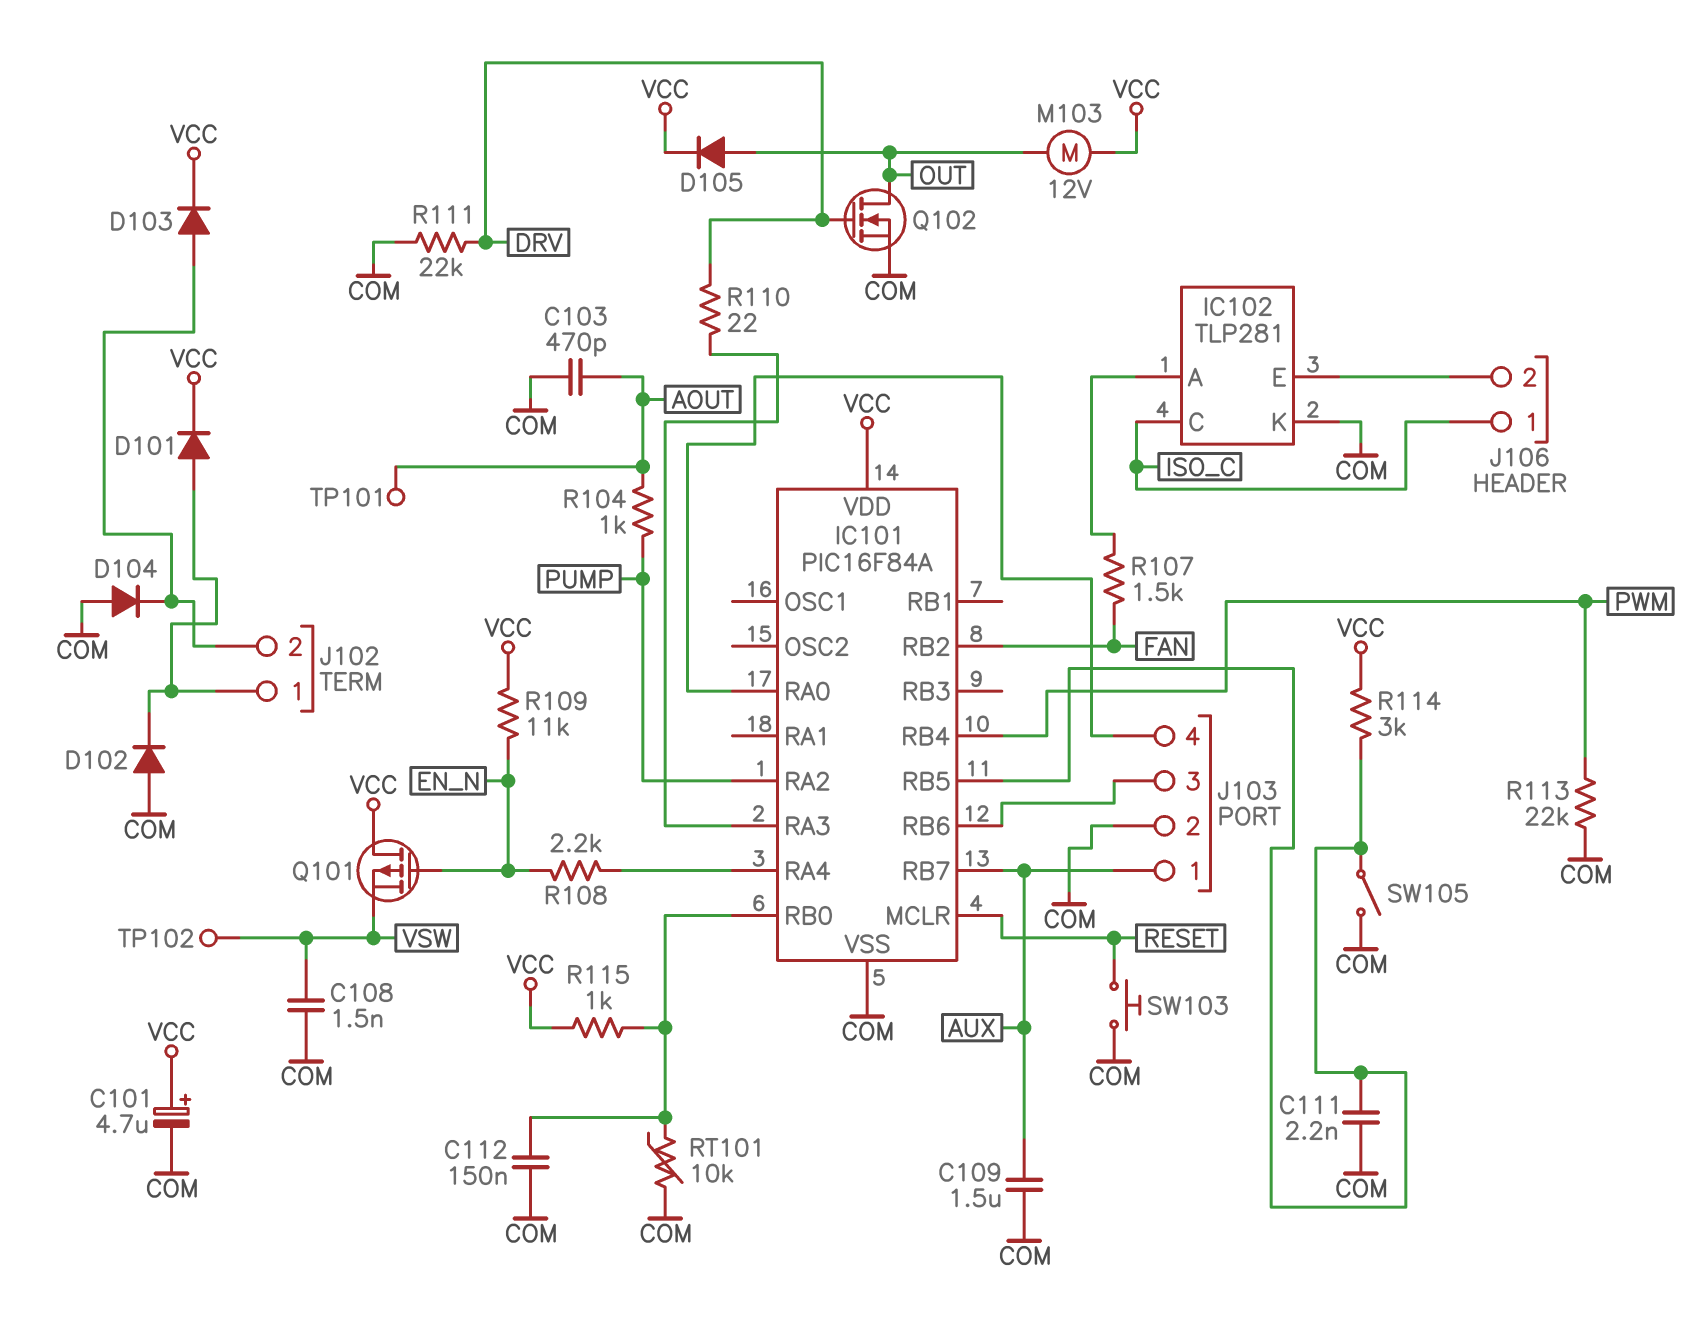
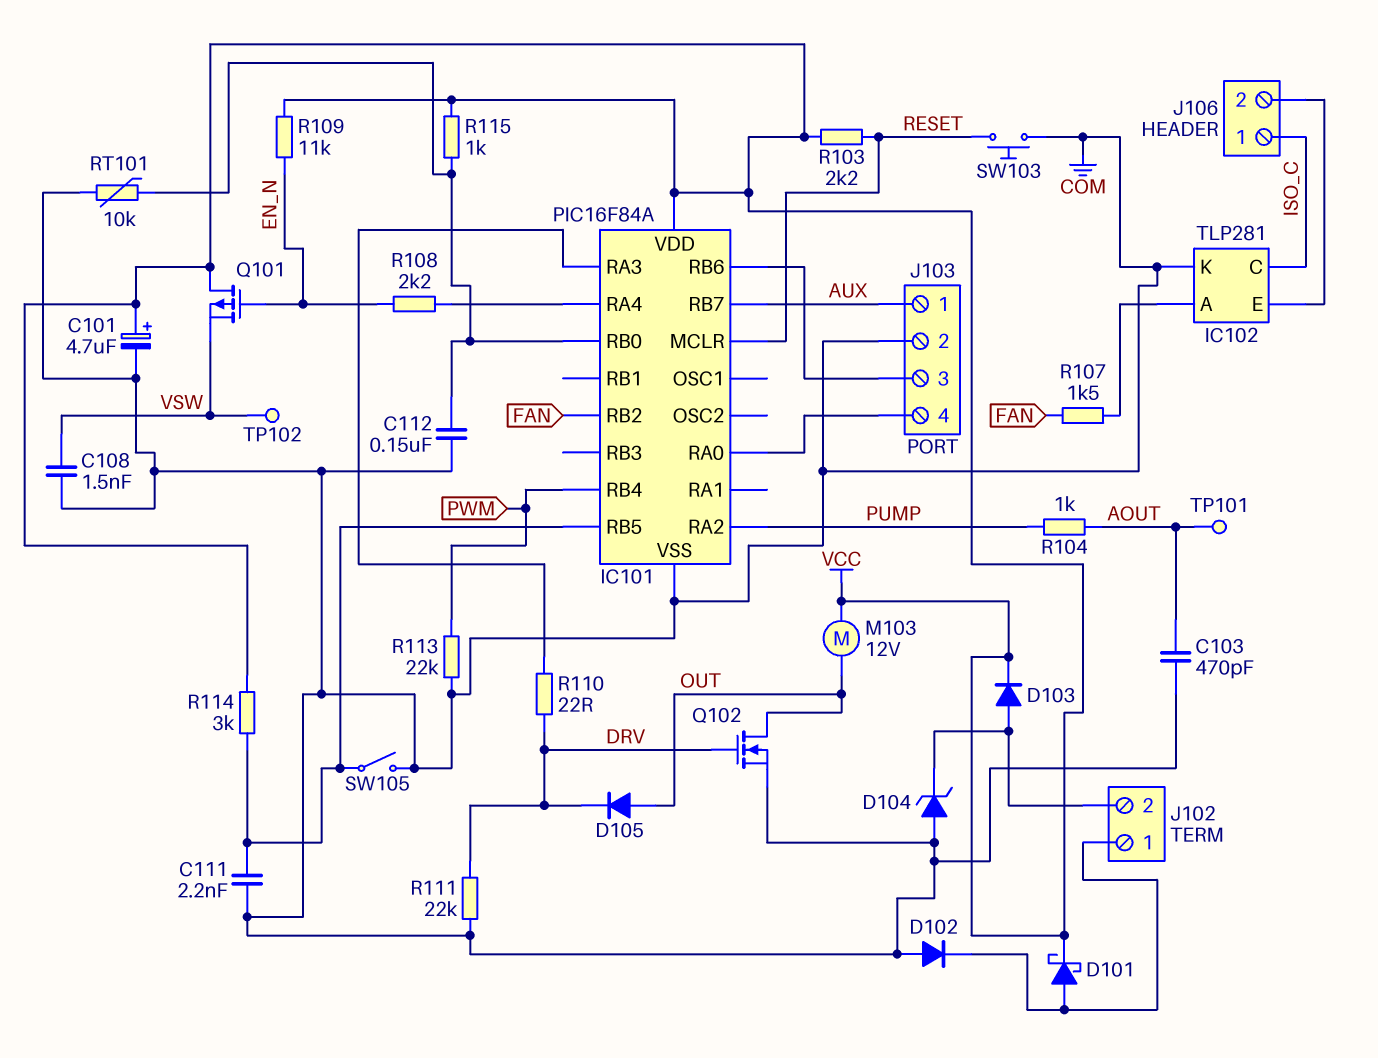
C109: 1.5uF (AUX, COM) -> none
D101: diode (A J102/1, K VCC) -> schottky (A J102/1, K VCC)
D104: diode (A COM, K J102/2) -> zener (A COM, K J102/2)
D105: diode (A OUT, K VCC) -> diode (A OUT, K DRV)
R103: none -> 2.2k (RESET, VCC)

